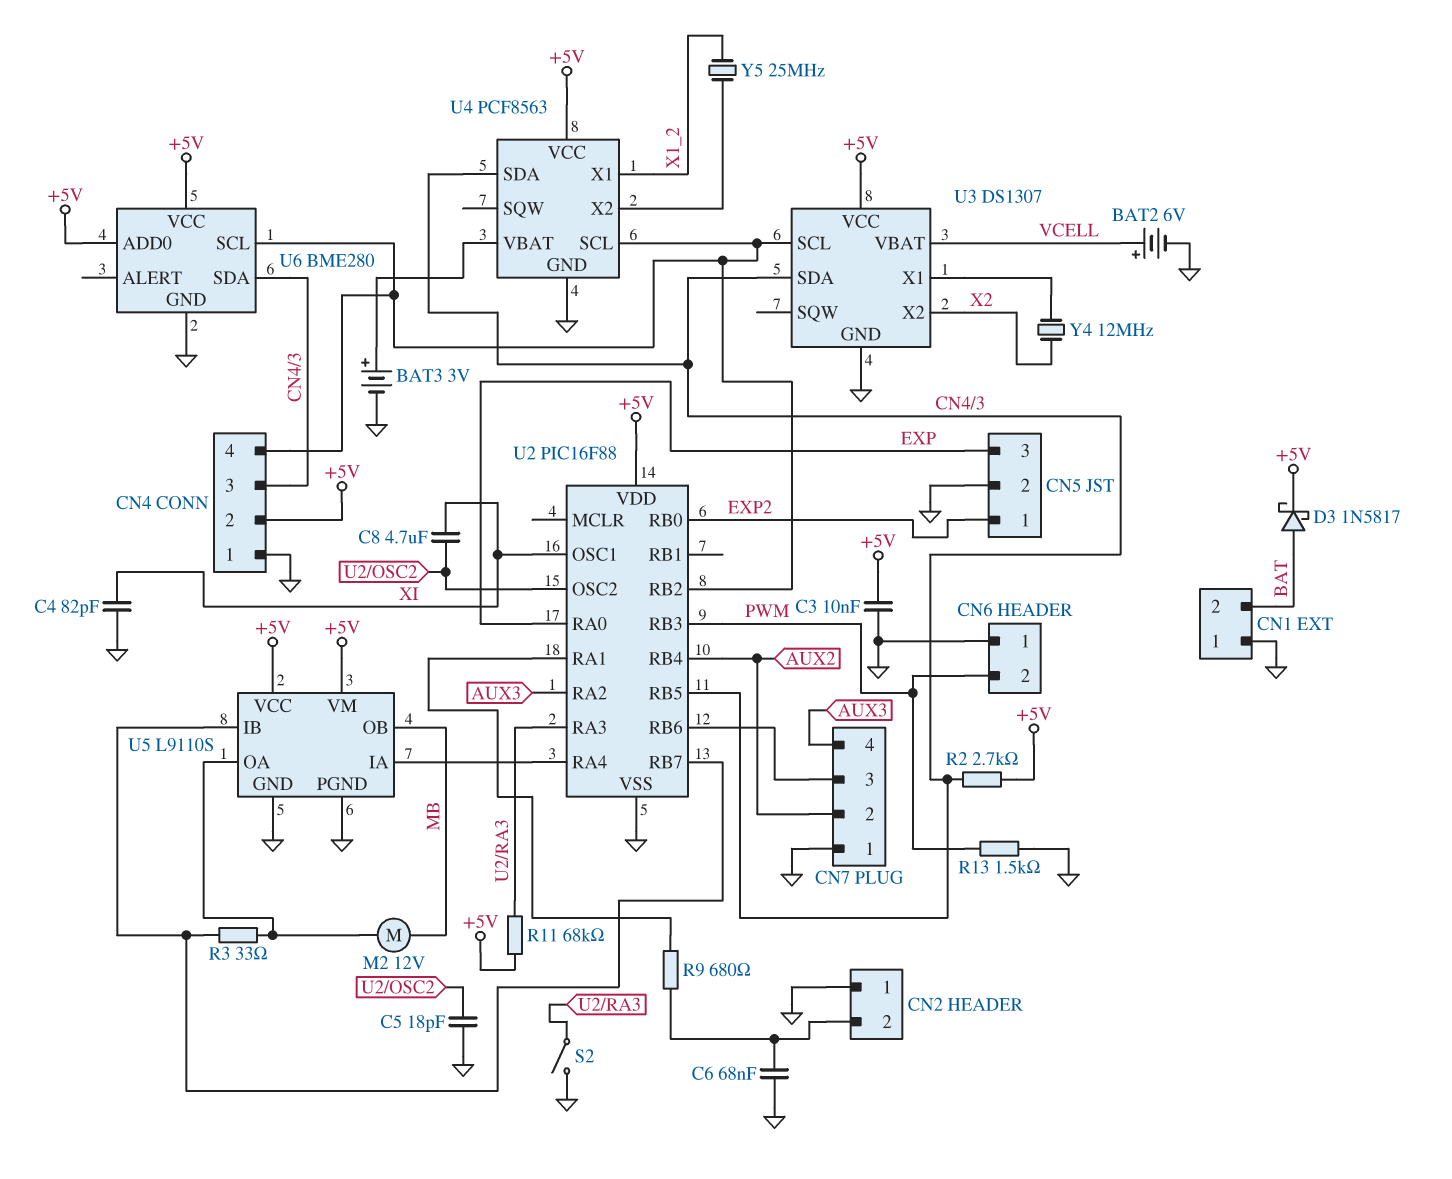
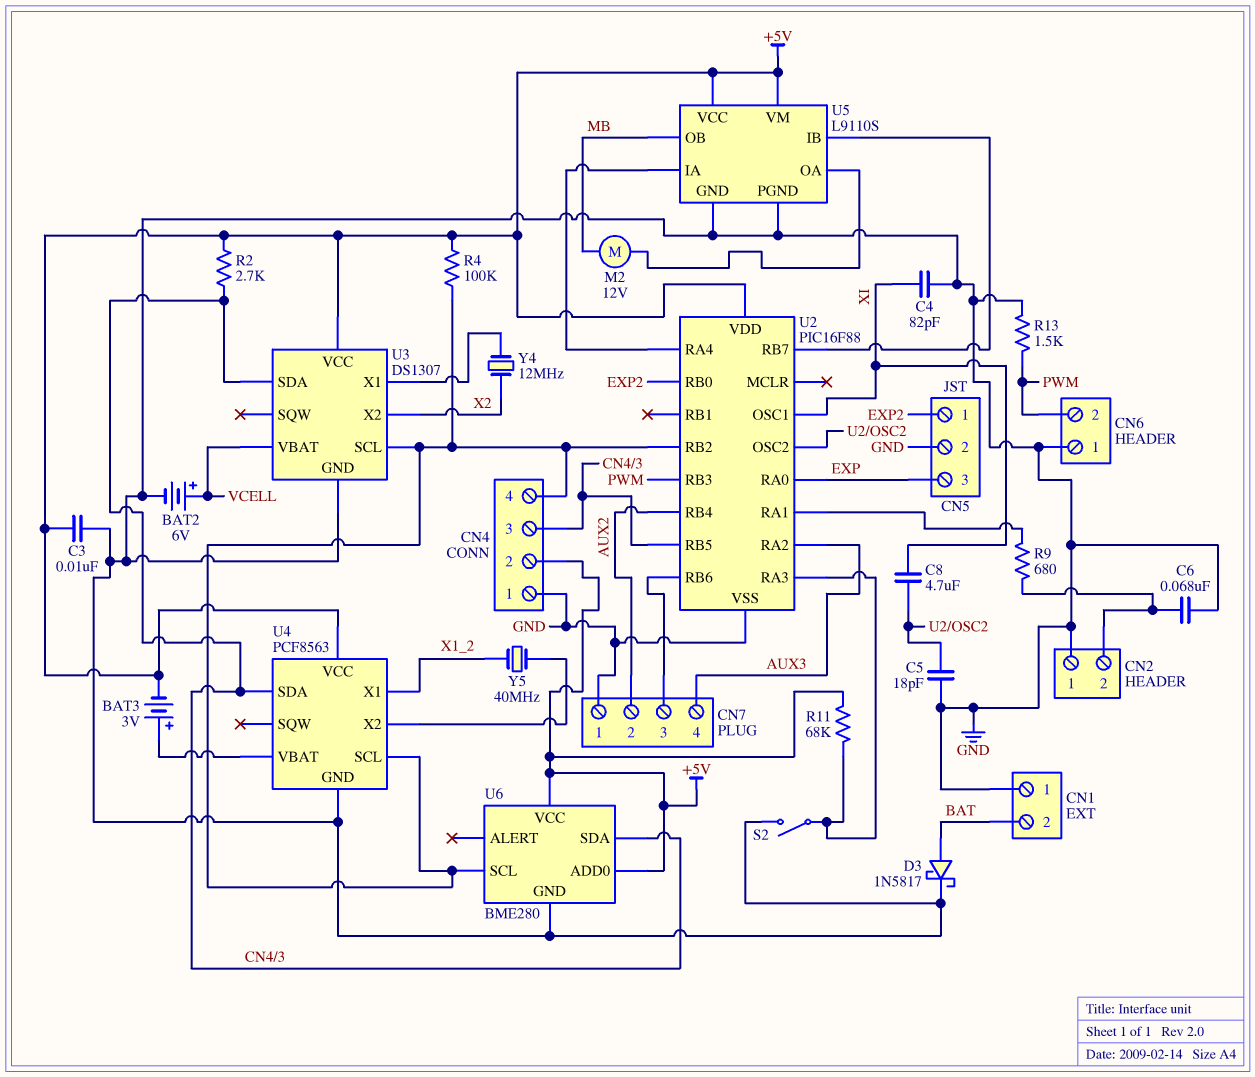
BAT3: 3V (plus U4/VBAT, minus GND) -> 3V (plus U4/VBAT, minus +5V)
D3: schottky 1N5817 (A BAT, K +5V) -> schottky 1N5817 (A BAT, K GND)
R3: 33 (U2/RB7, U5/OA) -> none
R4: none -> 100k (+5V, CN4/4)
Y5: 25MHz (U4/X2, X1_2) -> 40MHz (U4/X2, X1_2)

